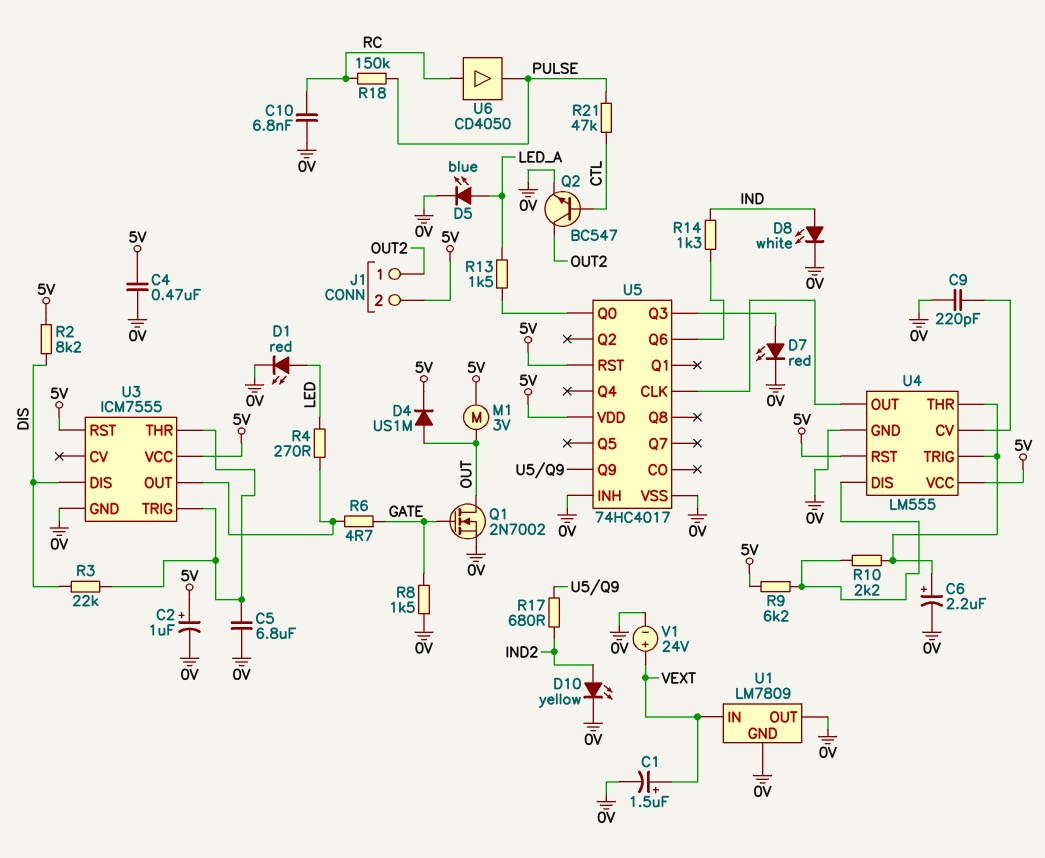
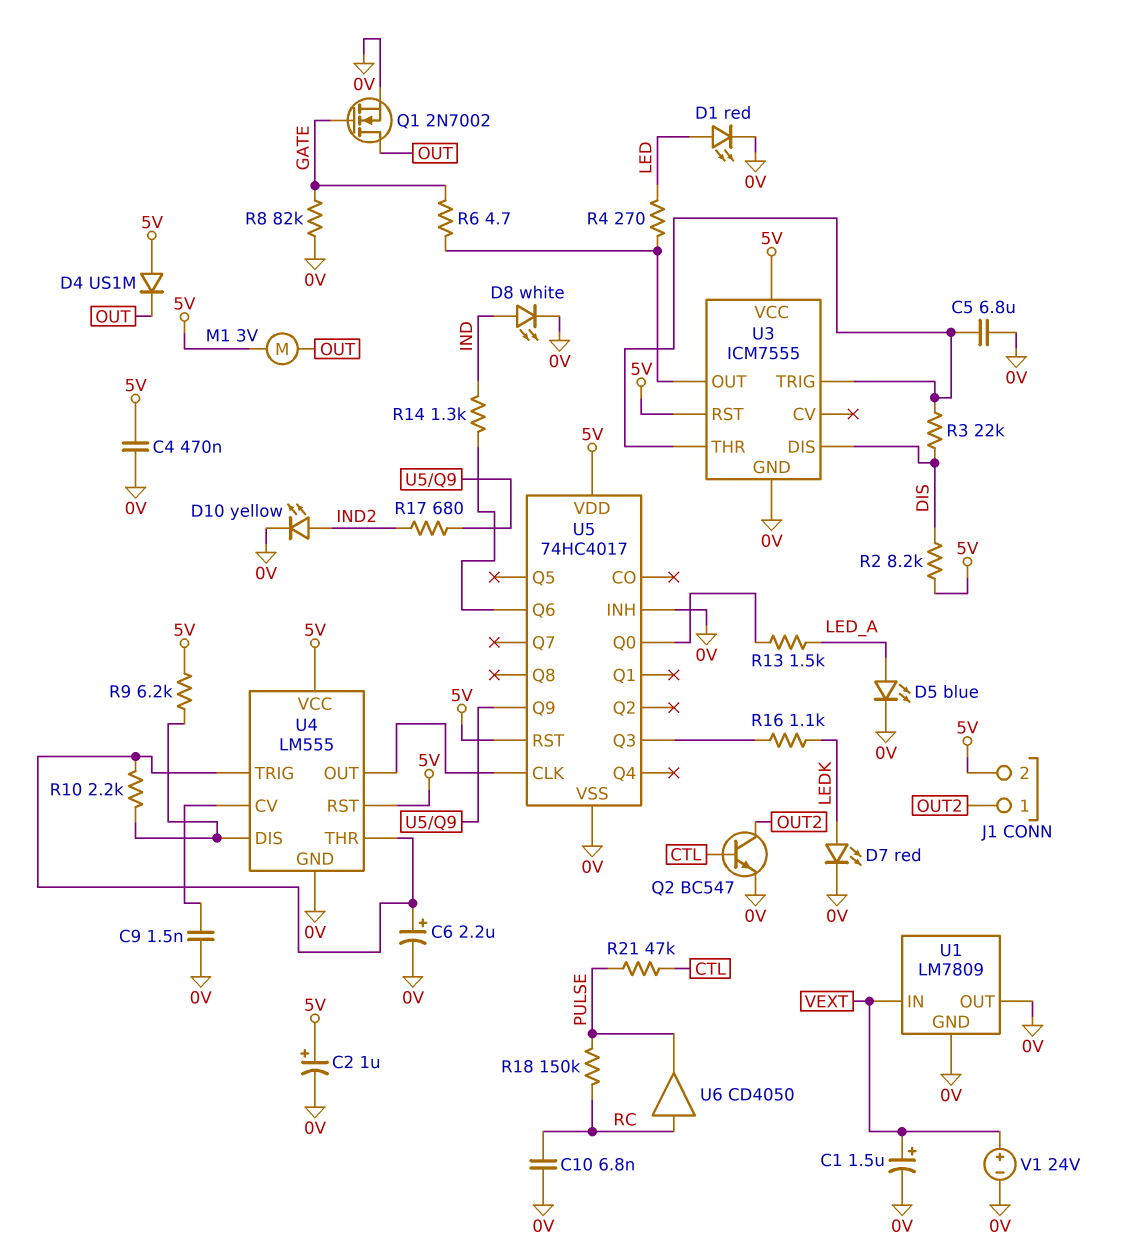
C9: 220pF (0V, U4/CV) -> 1.5nF (0V, U4/CV)
D4: diode US1M (A OUT, K 5V) -> diode US1M (A 5V, K OUT)
D7: LED red (A U5/Q3, K 0V) -> LED red (A LEDK, K 0V)
R8: 1.5k (0V, GATE) -> 82k (0V, GATE)
R16: none -> 1.1k (LEDK, U5/Q3)

